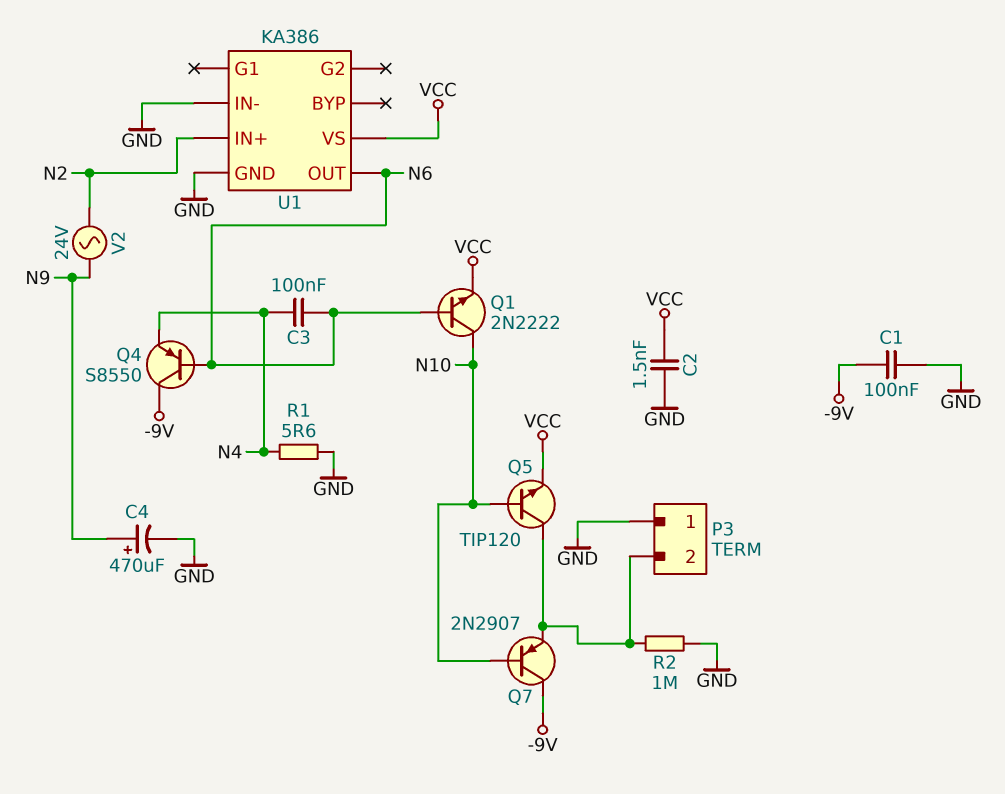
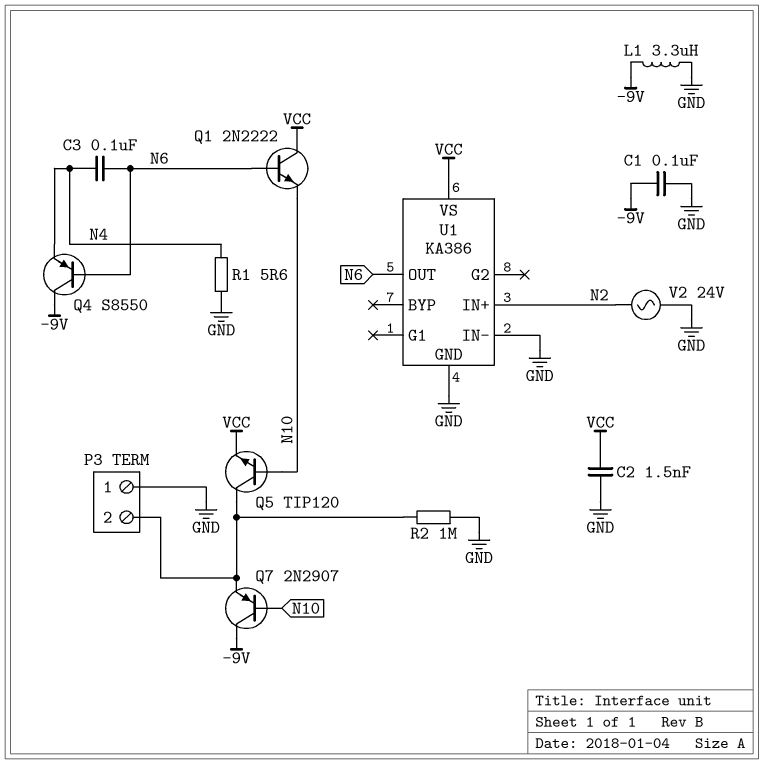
C4: 470uF (plus N9, minus GND) -> none
L1: none -> 3.3uH (-9V, GND)
Q1: NPN 2N2222 (B N6, C N10, E VCC) -> NPN 2N2222 (B N6, C VCC, E N10)
V2: AC 24V (N2, N9) -> AC 24V (GND, N2)

